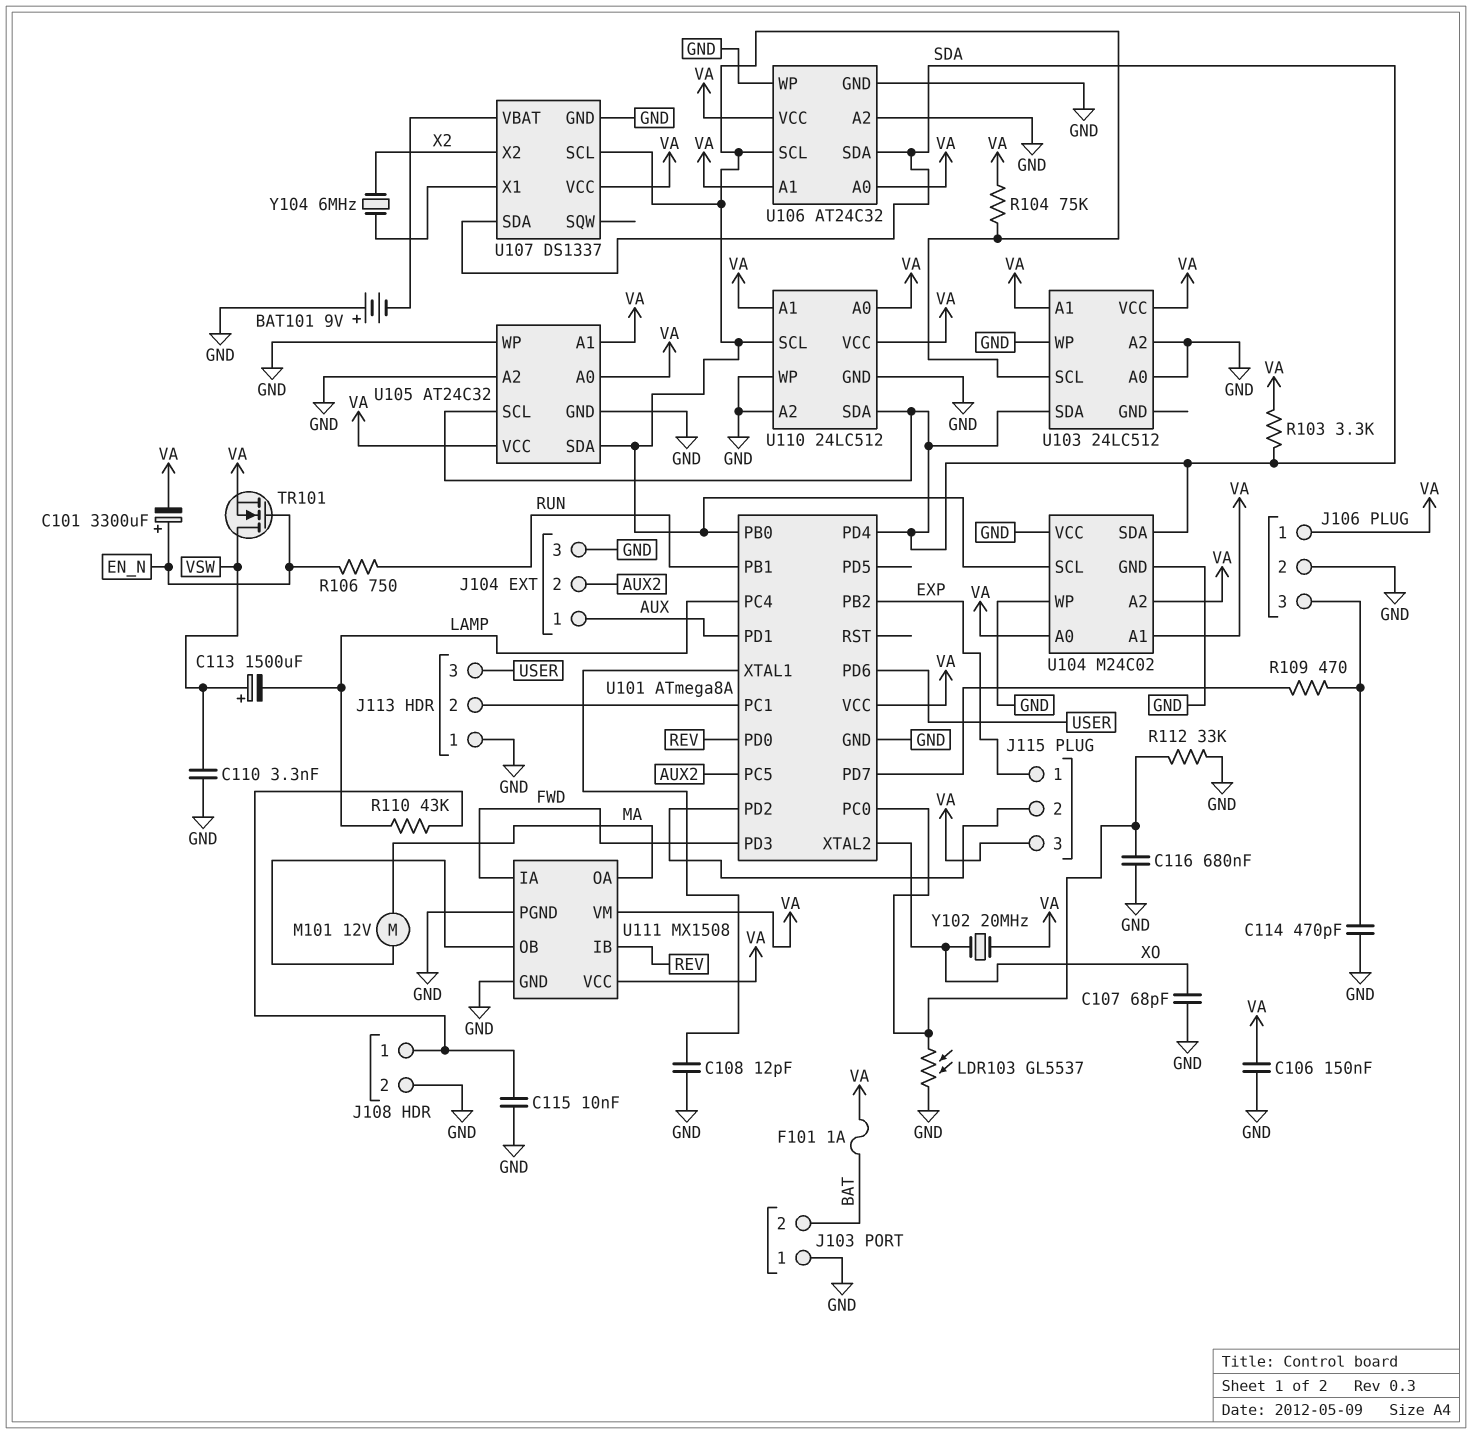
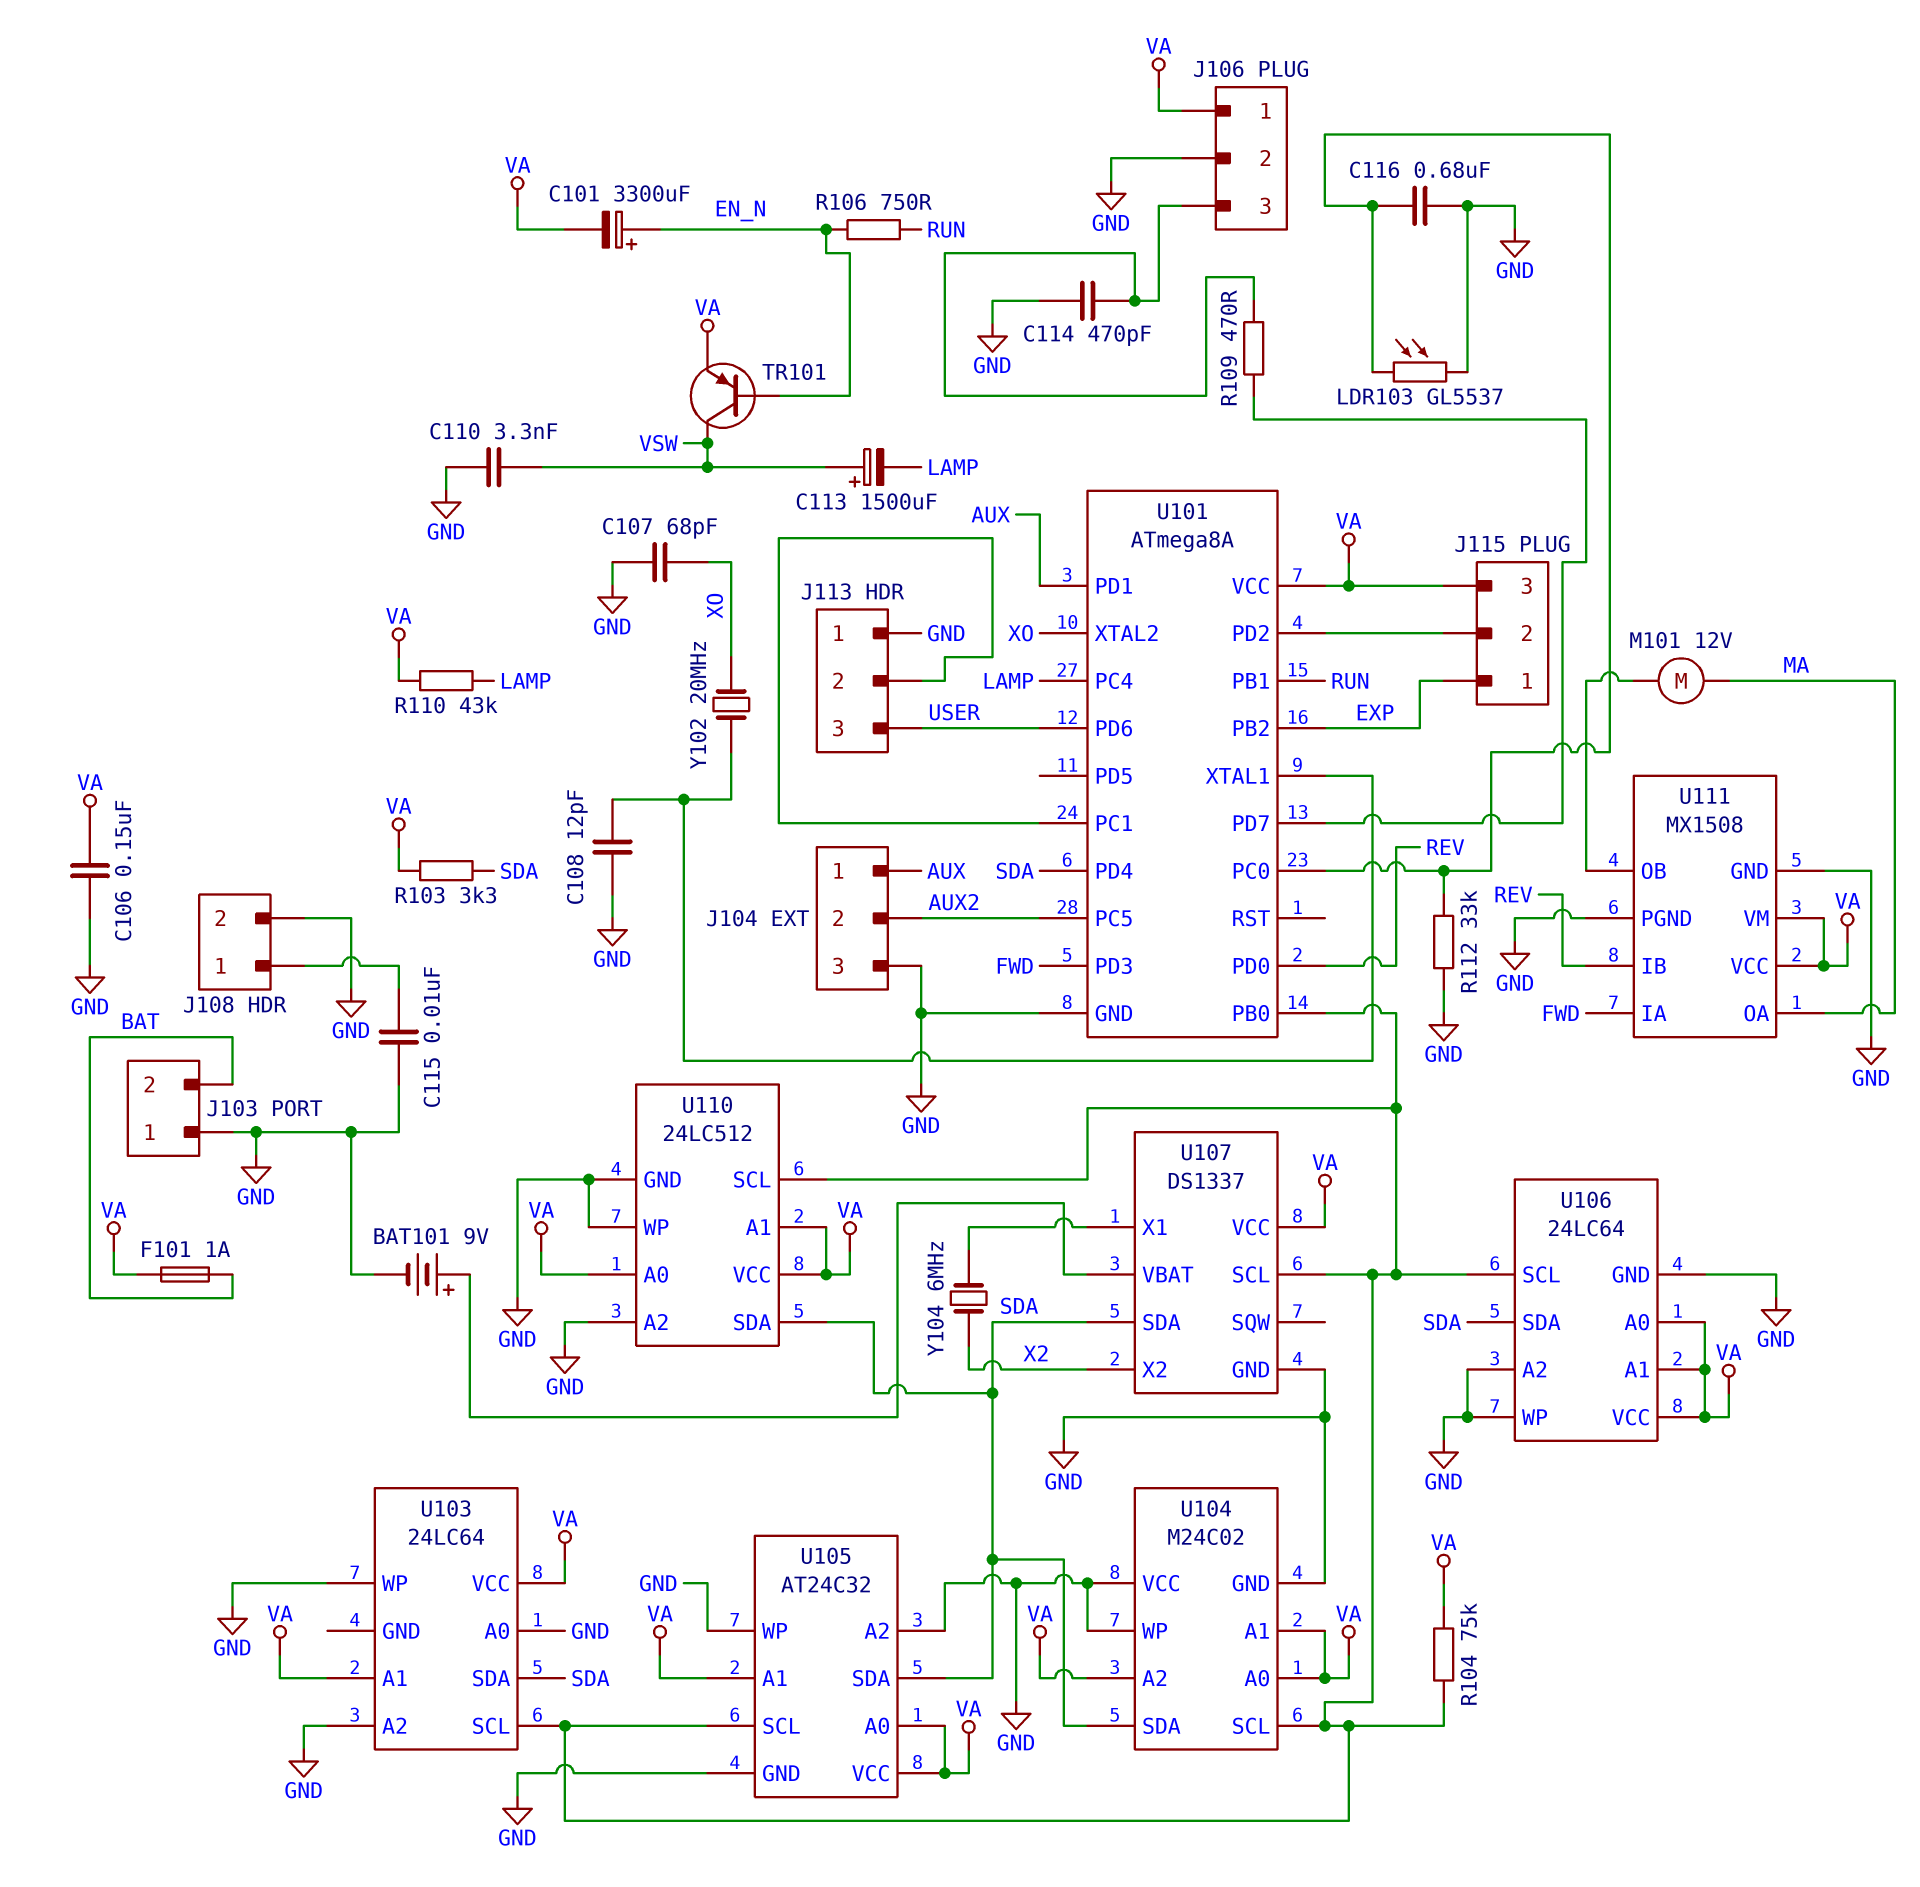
BAT101: 9V (plus GND, minus U107/VBAT) -> 9V (plus U107/VBAT, minus GND)
R110: 43k (J108/1, LAMP) -> 43k (LAMP, VA)
TR101: NMOS (G EN_N, D VSW, S VA) -> PNP (B EN_N, C VSW, E VA)
U103: 24LC512 -> 24LC64
U105 pin SCL: SDA -> U101/PB0
U105 pin SDA: U101/PB0 -> SDA
U106: AT24C32 -> 24LC64
Y102: 20MHz (VA, XO) -> 20MHz (U101/XTAL1, XO)

